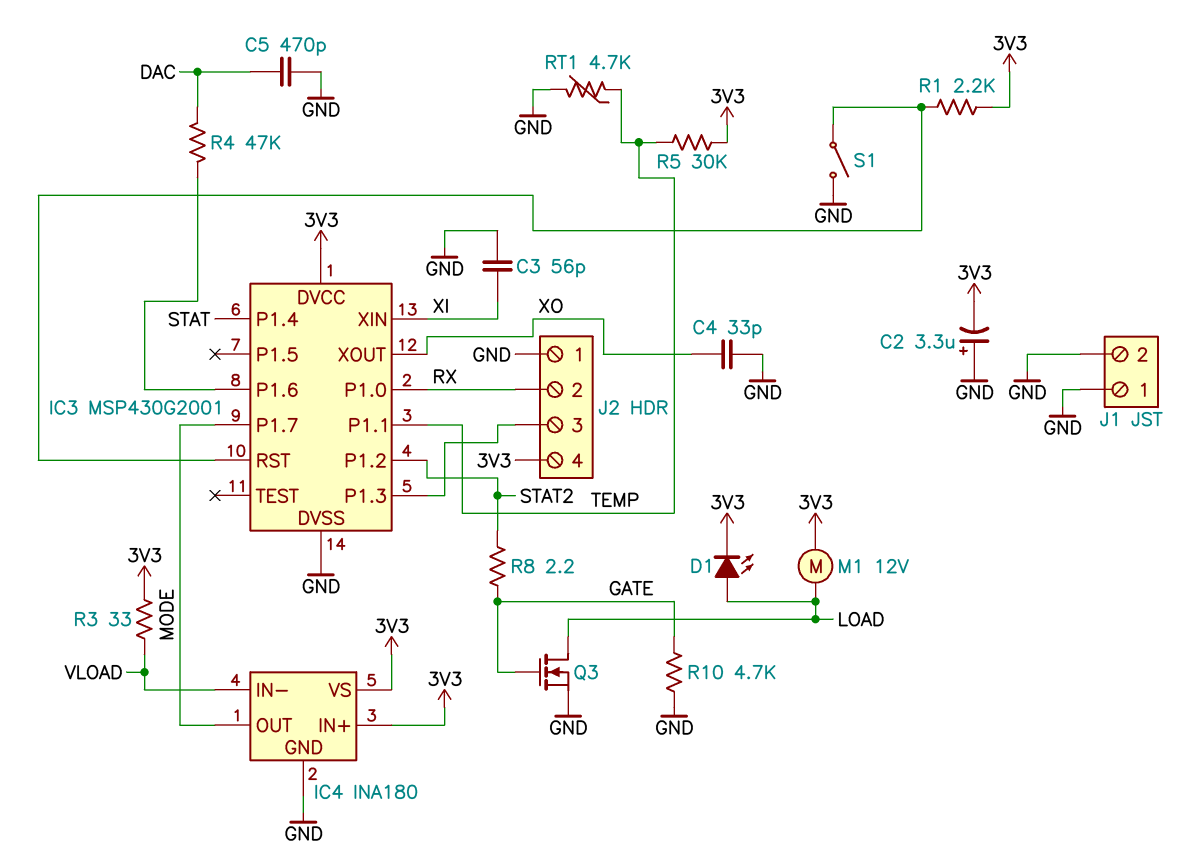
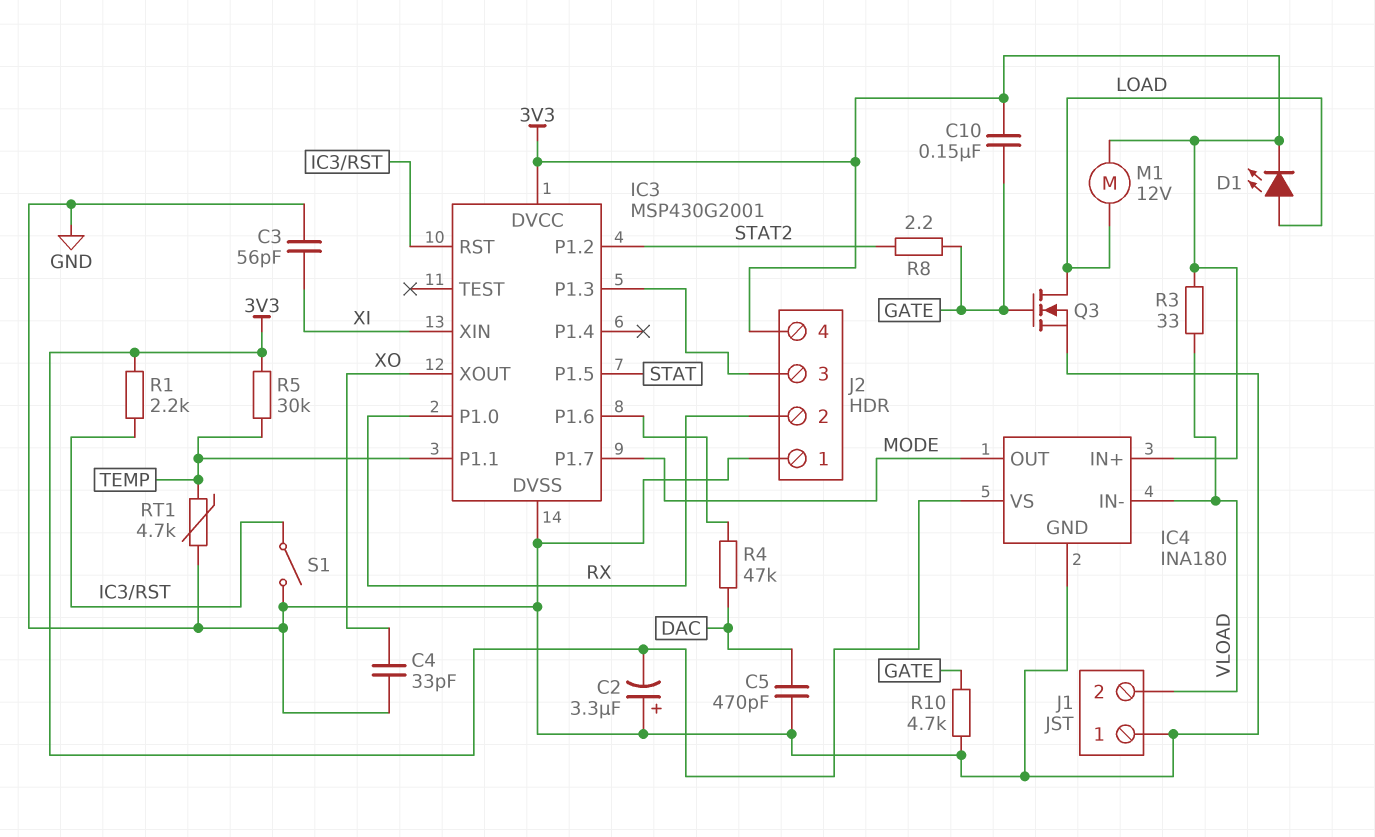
C10: none -> 150nF (3V3, GATE)
IC3 pin P1.4: STAT -> none
IC3 pin P1.5: none -> STAT
J1 pin 2: GND -> VLOAD

